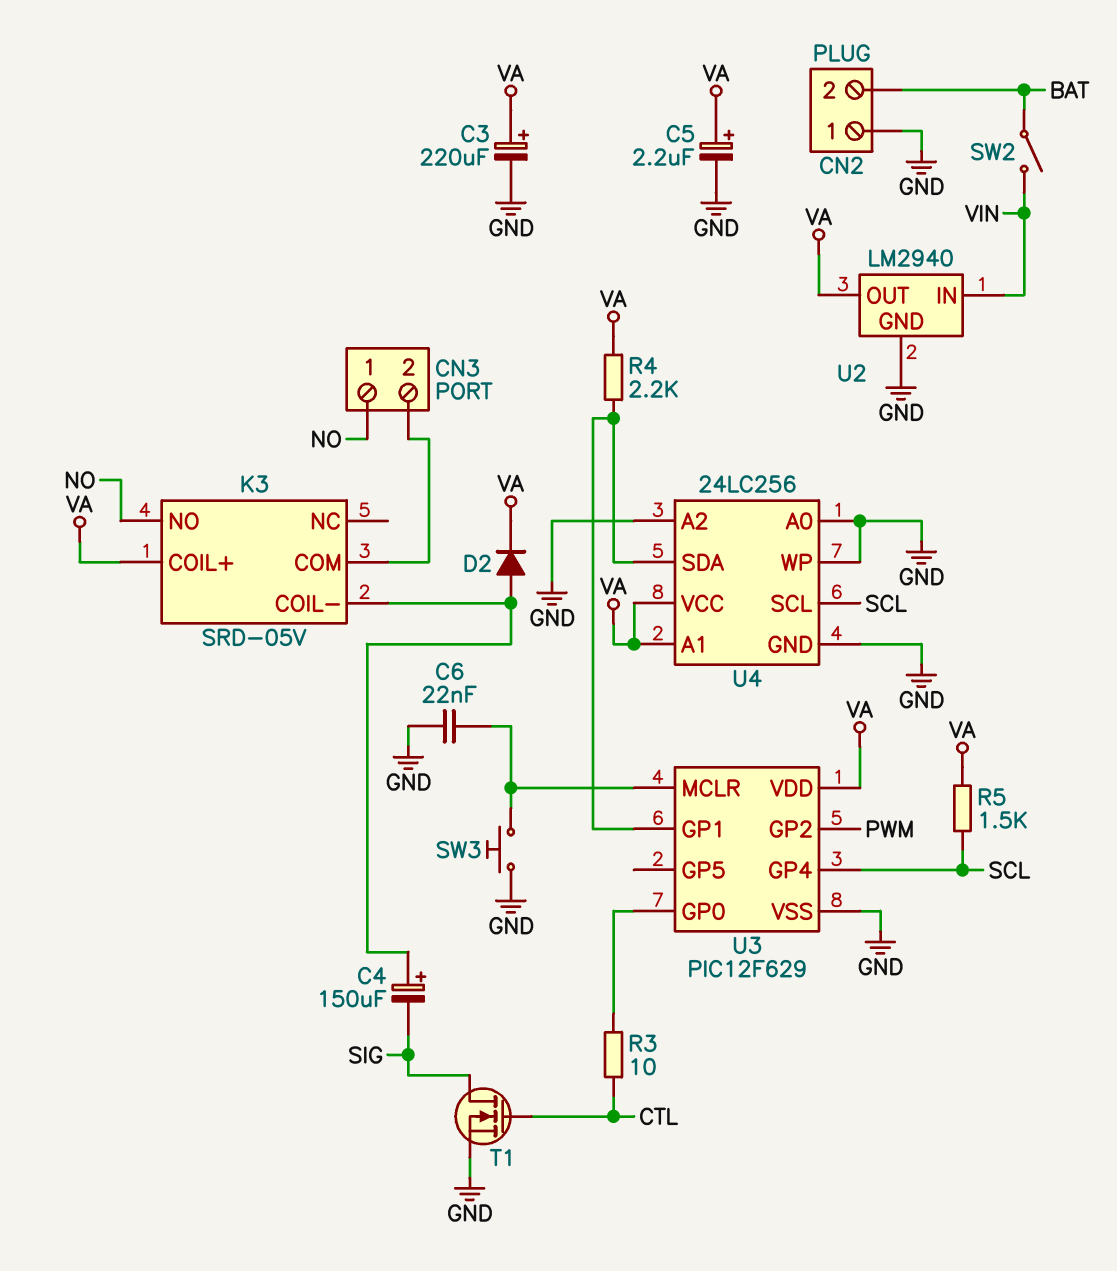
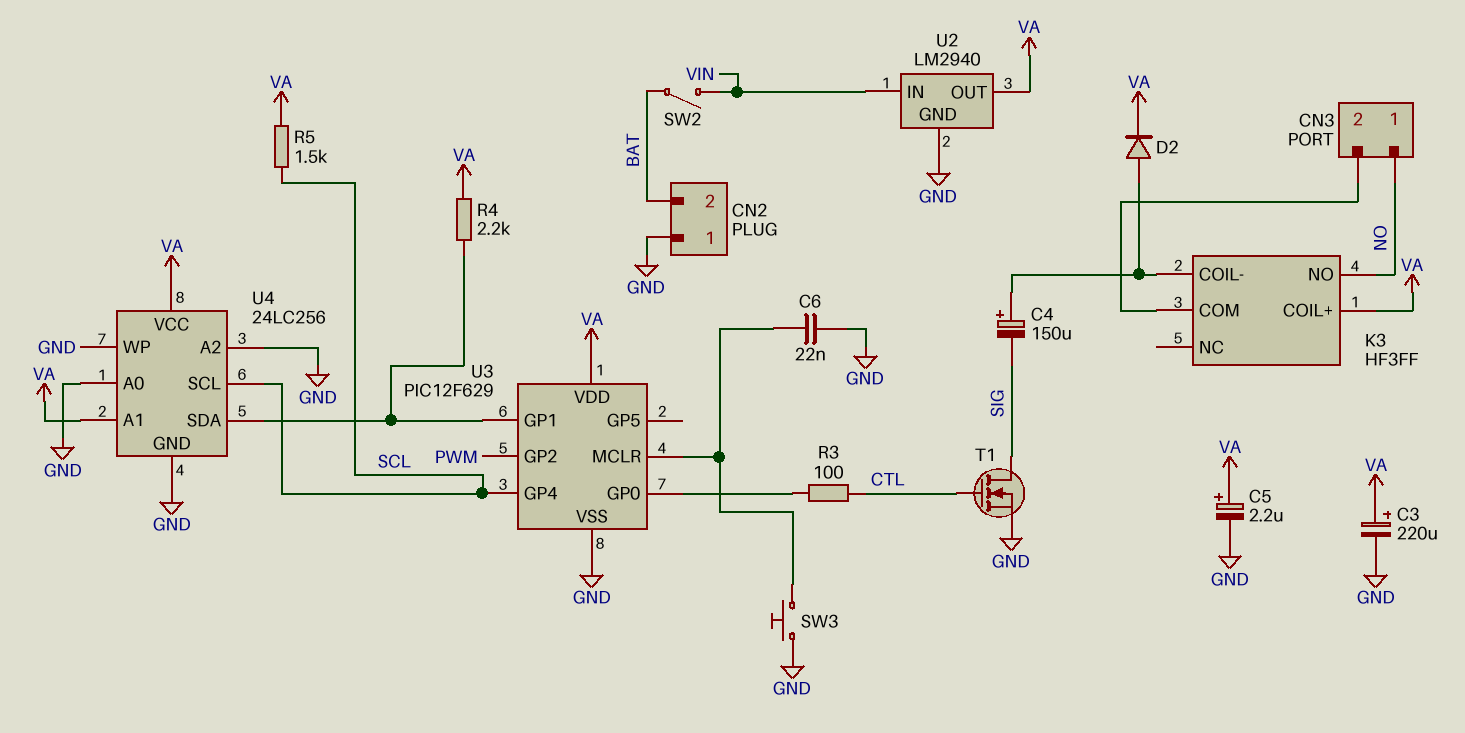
K3: SRD-05V -> HF3FF
R3: 10 (CTL, U3/GP0) -> 100 (CTL, U3/GP0)

